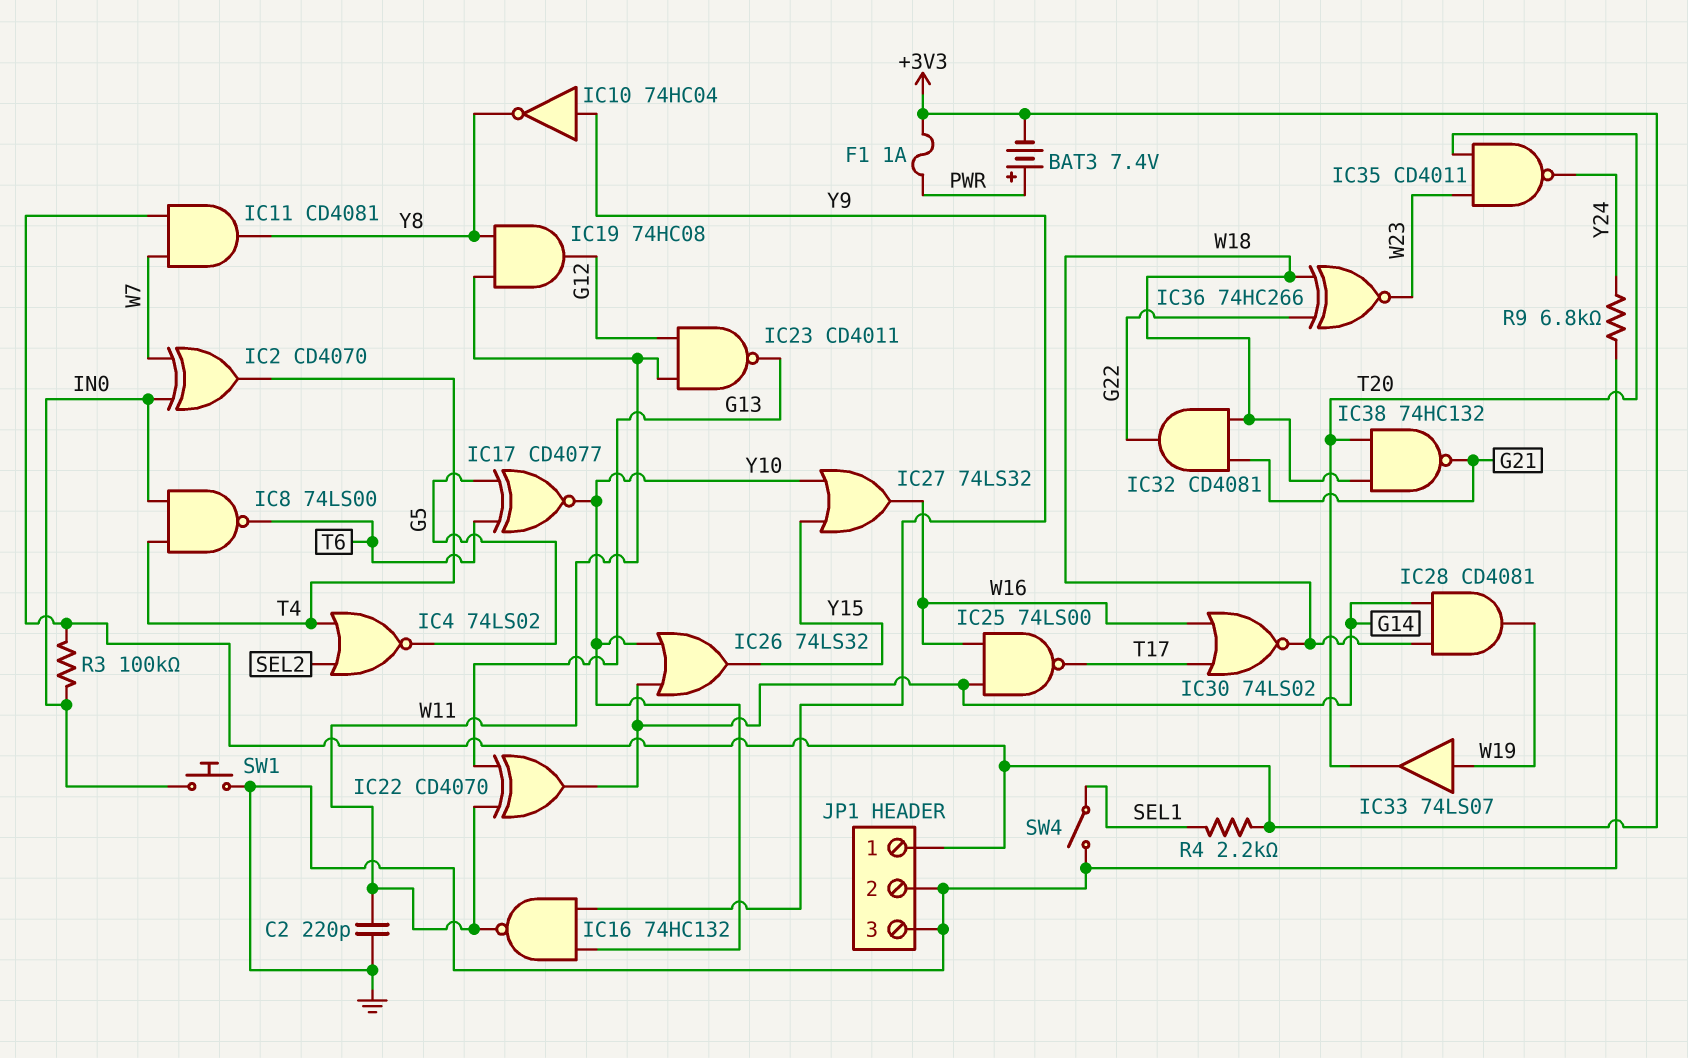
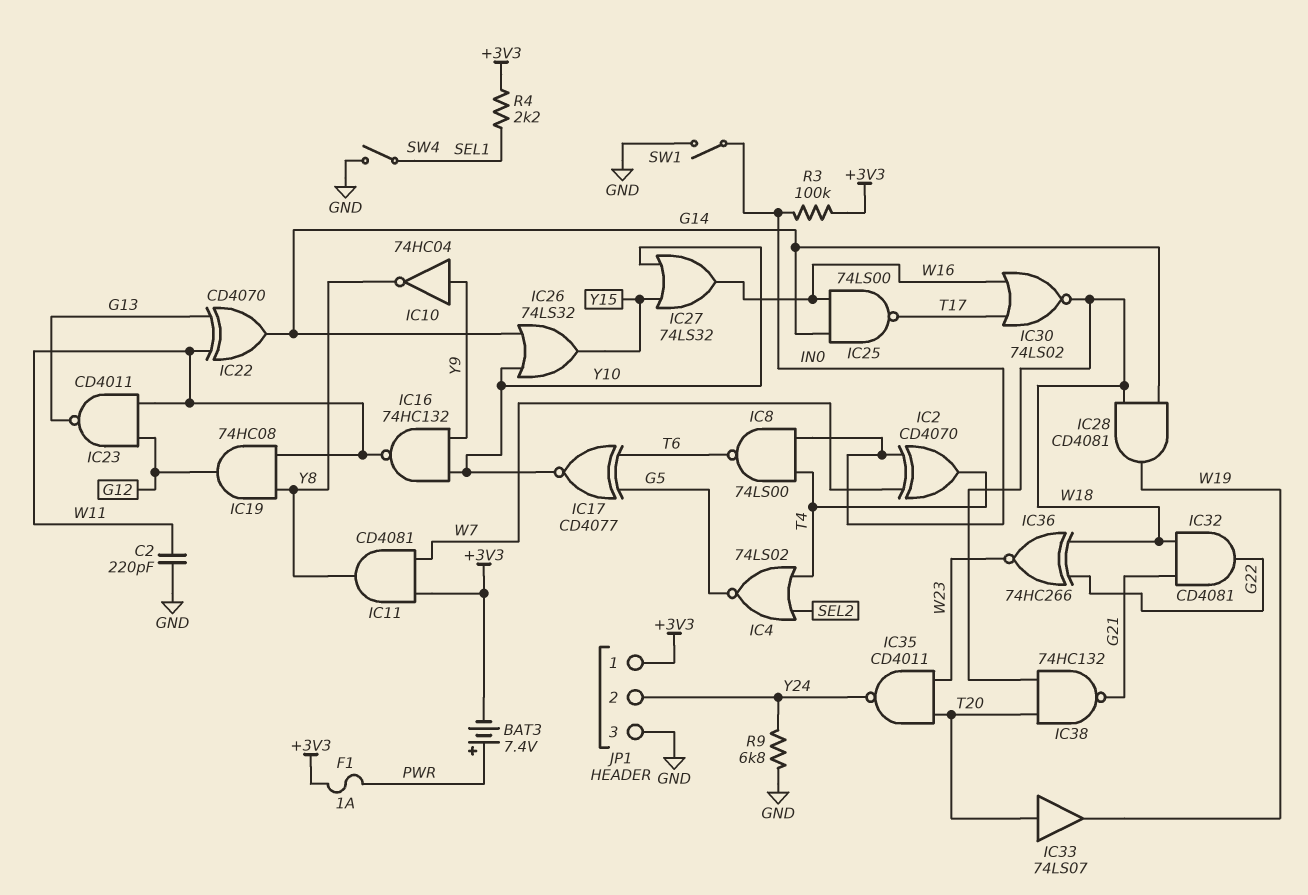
IC33: buffer 74LS07 (in W19, out T20) -> buffer 74LS07 (in T20, out W19)
JP1 pin 2: GND -> Y24
SW1: button (GND, IN0) -> switch (GND, IN0)

